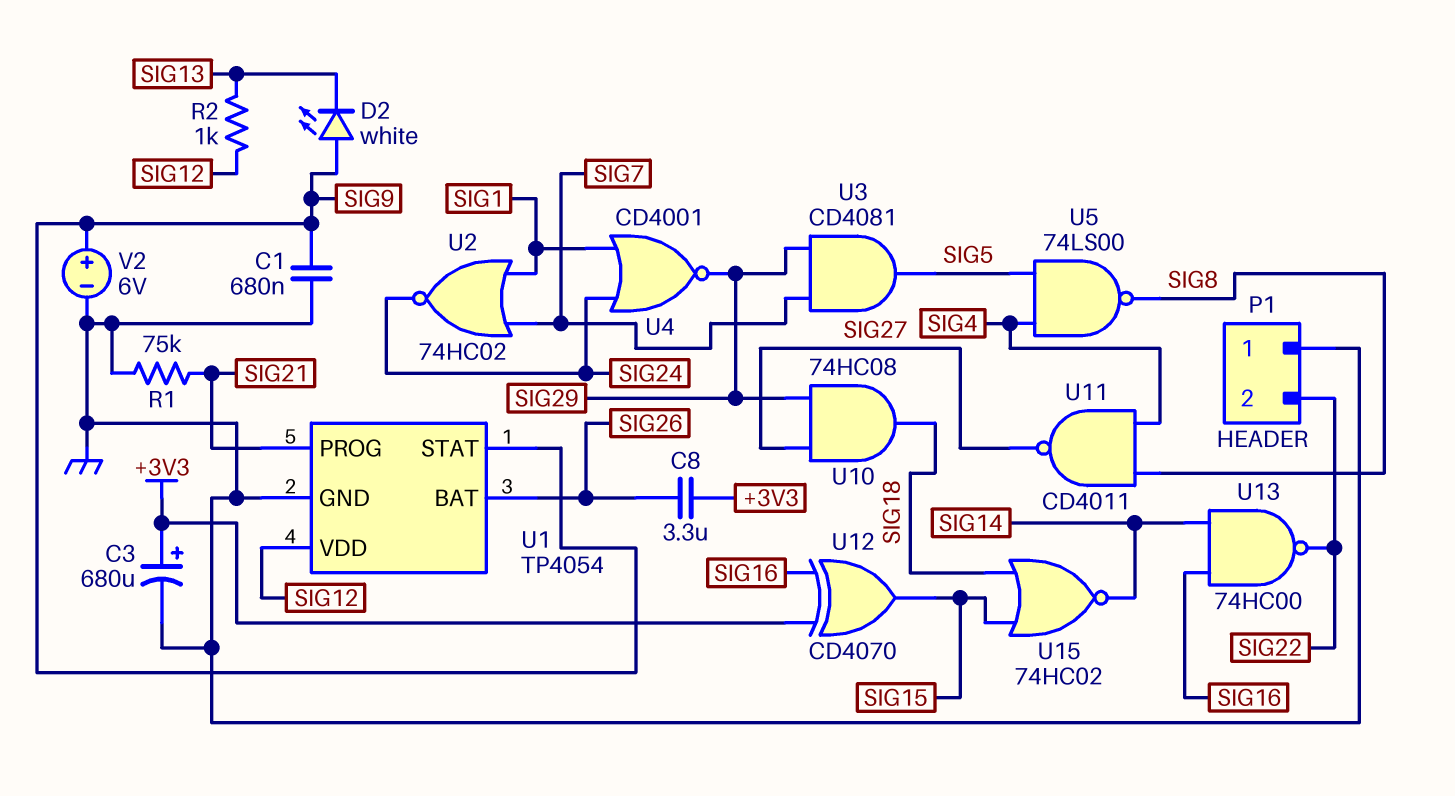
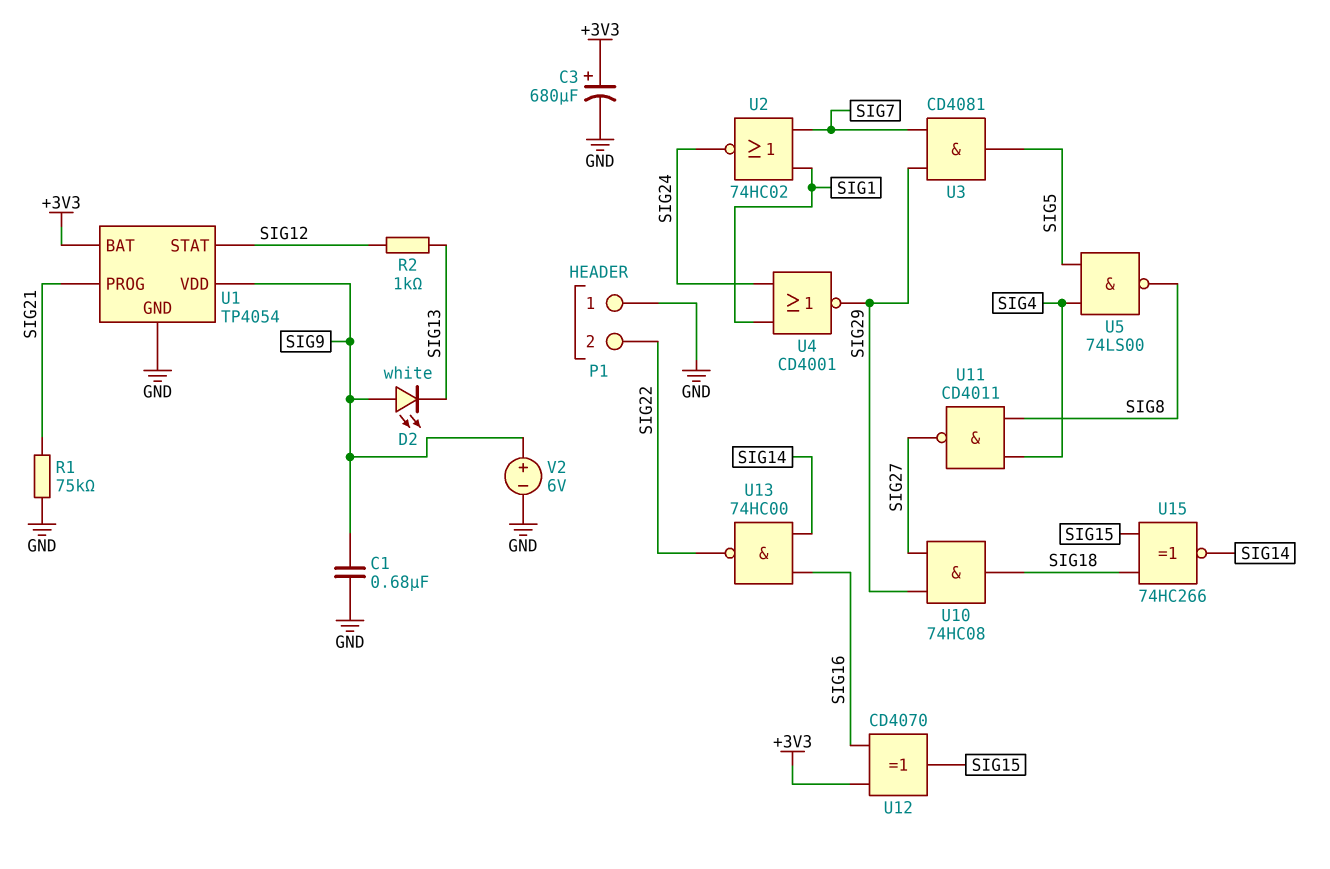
C8: 3.3uF (+3V3, SIG26) -> none
U1 pin BAT: SIG26 -> +3V3
U1 pin STAT: SIG9 -> SIG12
U1 pin VDD: SIG12 -> SIG9
U15: NOR 74HC02 (in SIG15, in SIG18, out SIG14) -> XNOR 74HC266 (in SIG15, in SIG18, out SIG14)

